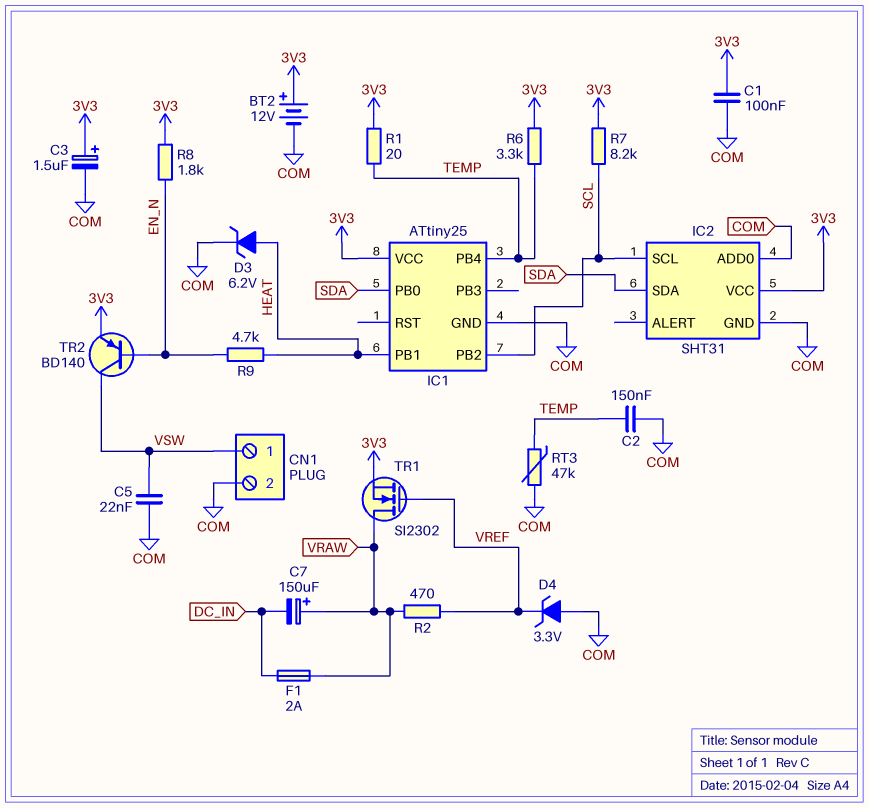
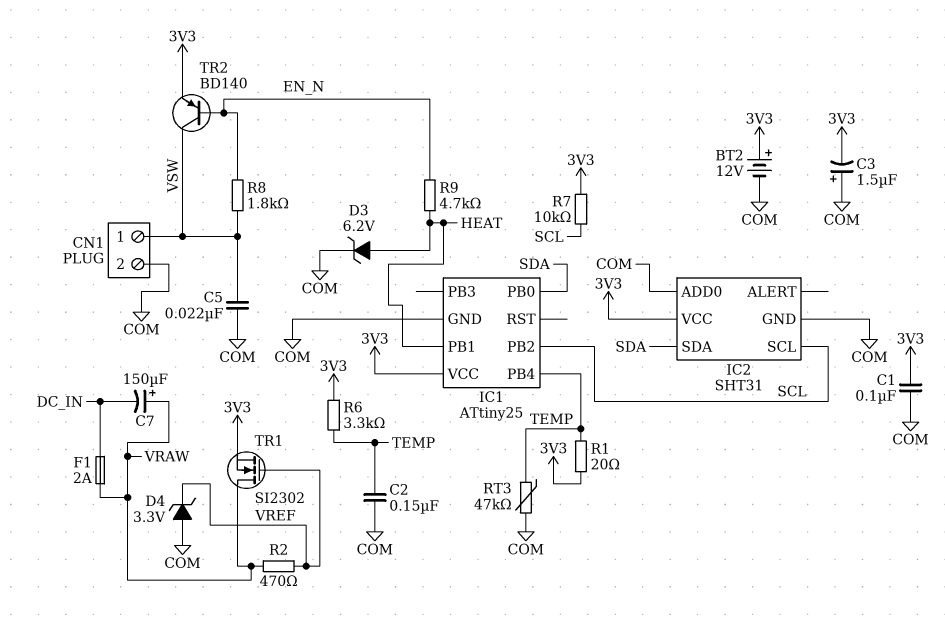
C3: 1.5uF (plus 3V3, minus COM) -> 1.5uF (plus COM, minus 3V3)
R7: 8.2k (3V3, SCL) -> 10k (3V3, SCL)
R8: 1.8k (3V3, EN_N) -> 1.8k (EN_N, VSW)

